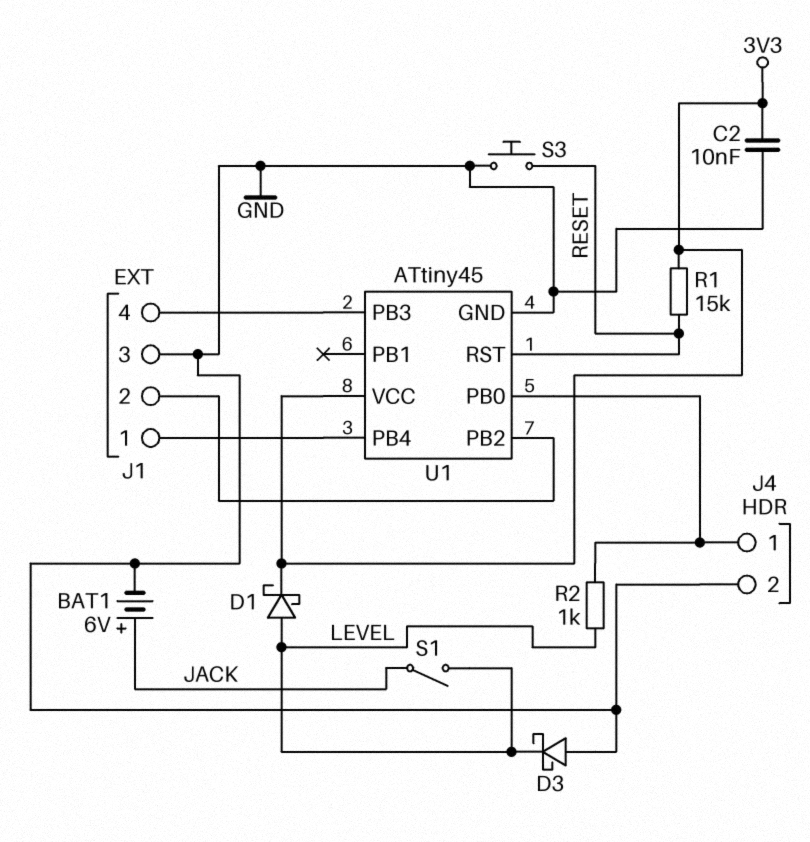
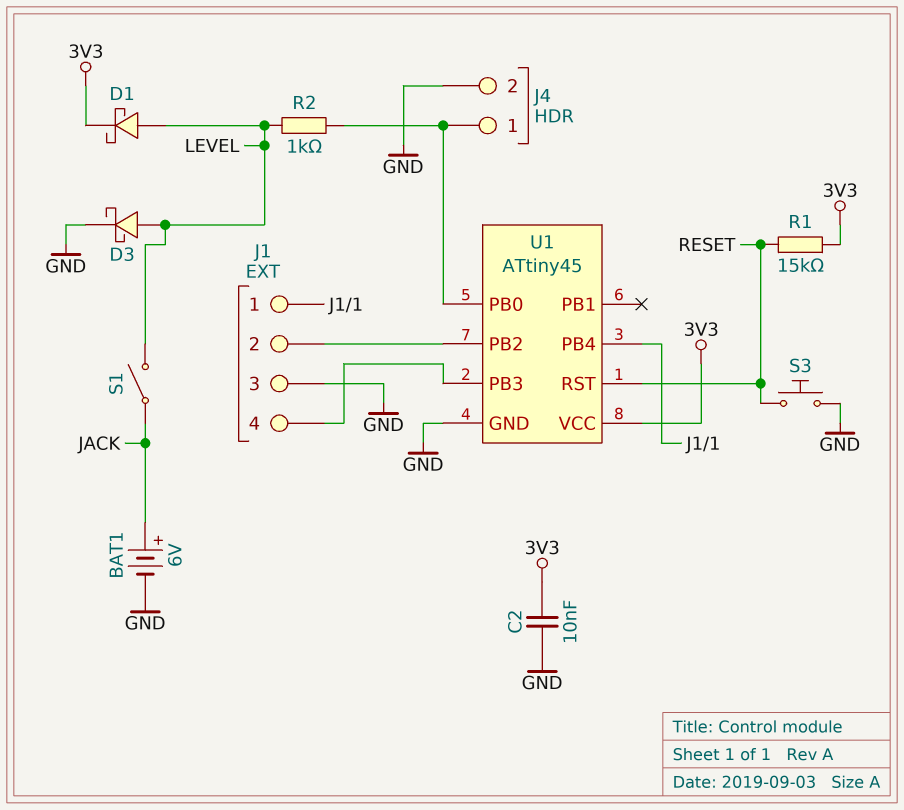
D3: schottky (A GND, K LEVEL) -> schottky (A LEVEL, K GND)

